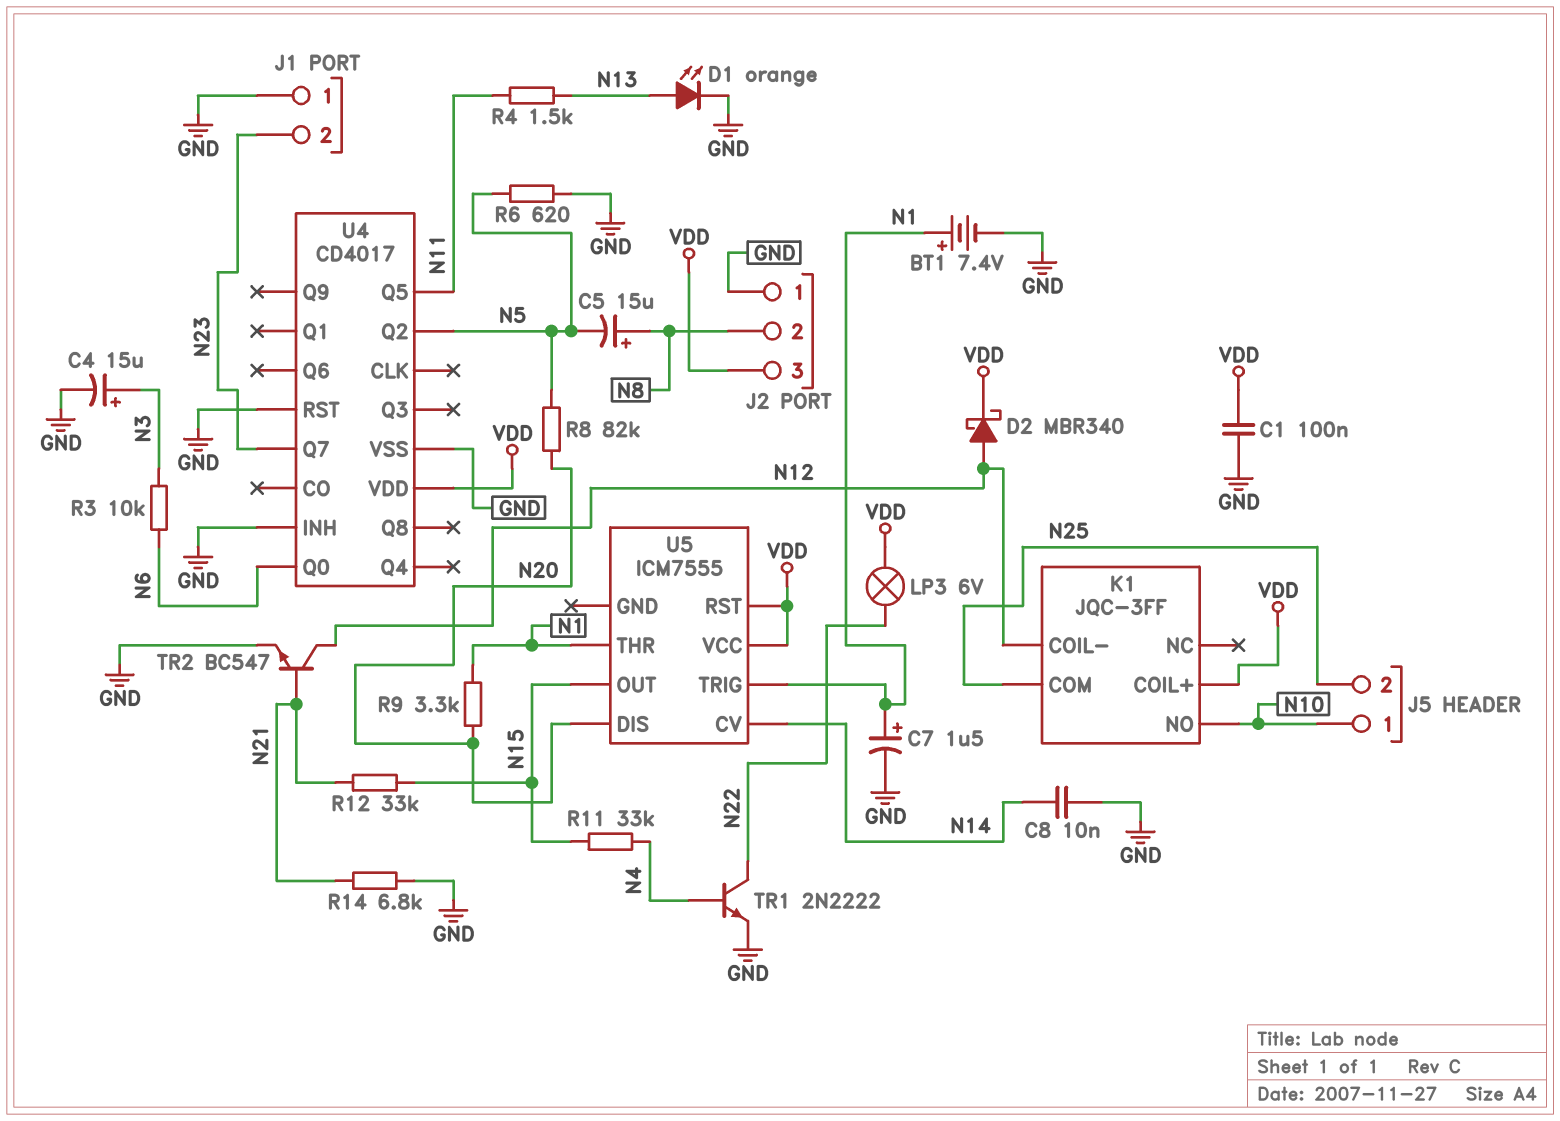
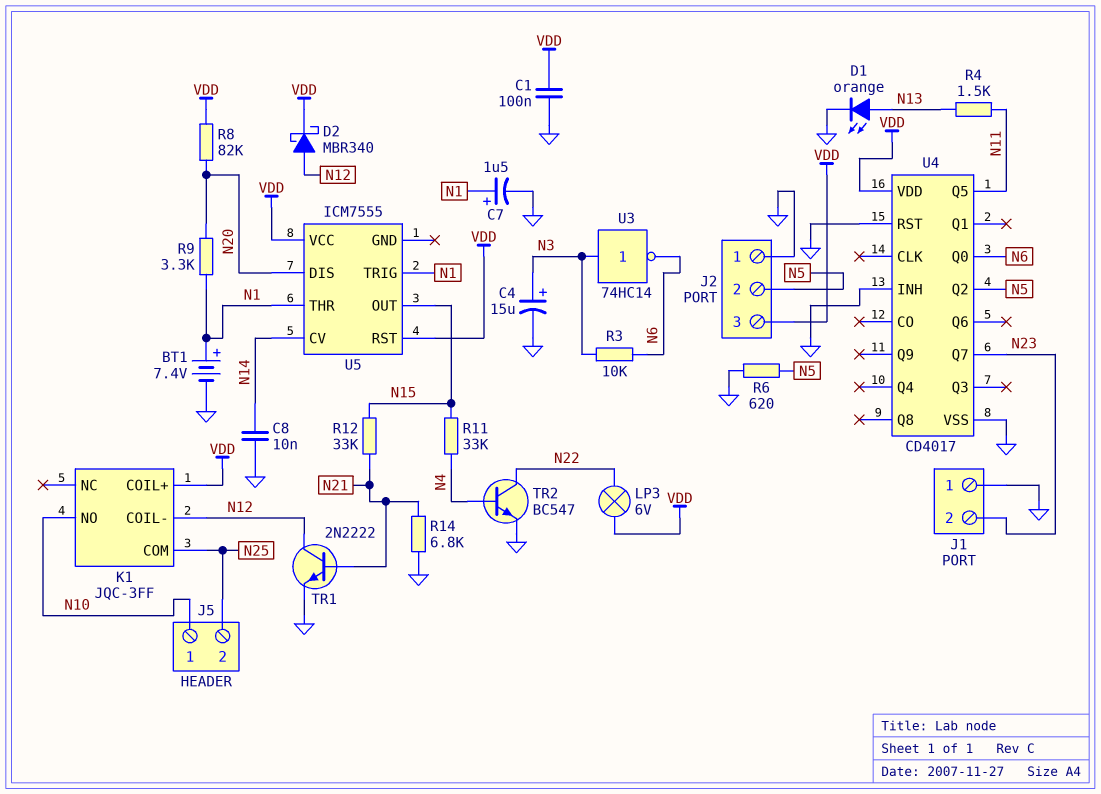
C5: 15uF (plus N8, minus N5) -> none
J2 pin 2: N8 -> N5
R8: 82k (N5, N20) -> 82k (N20, VDD)
TR1: NPN 2N2222 (B N4, C N22, E GND) -> NPN 2N2222 (B N21, C N12, E GND)
TR2: NPN BC547 (B N21, C N12, E GND) -> NPN BC547 (B N4, C N22, E GND)
U3: none -> NOT 74HC14 (in N3, out N6)

